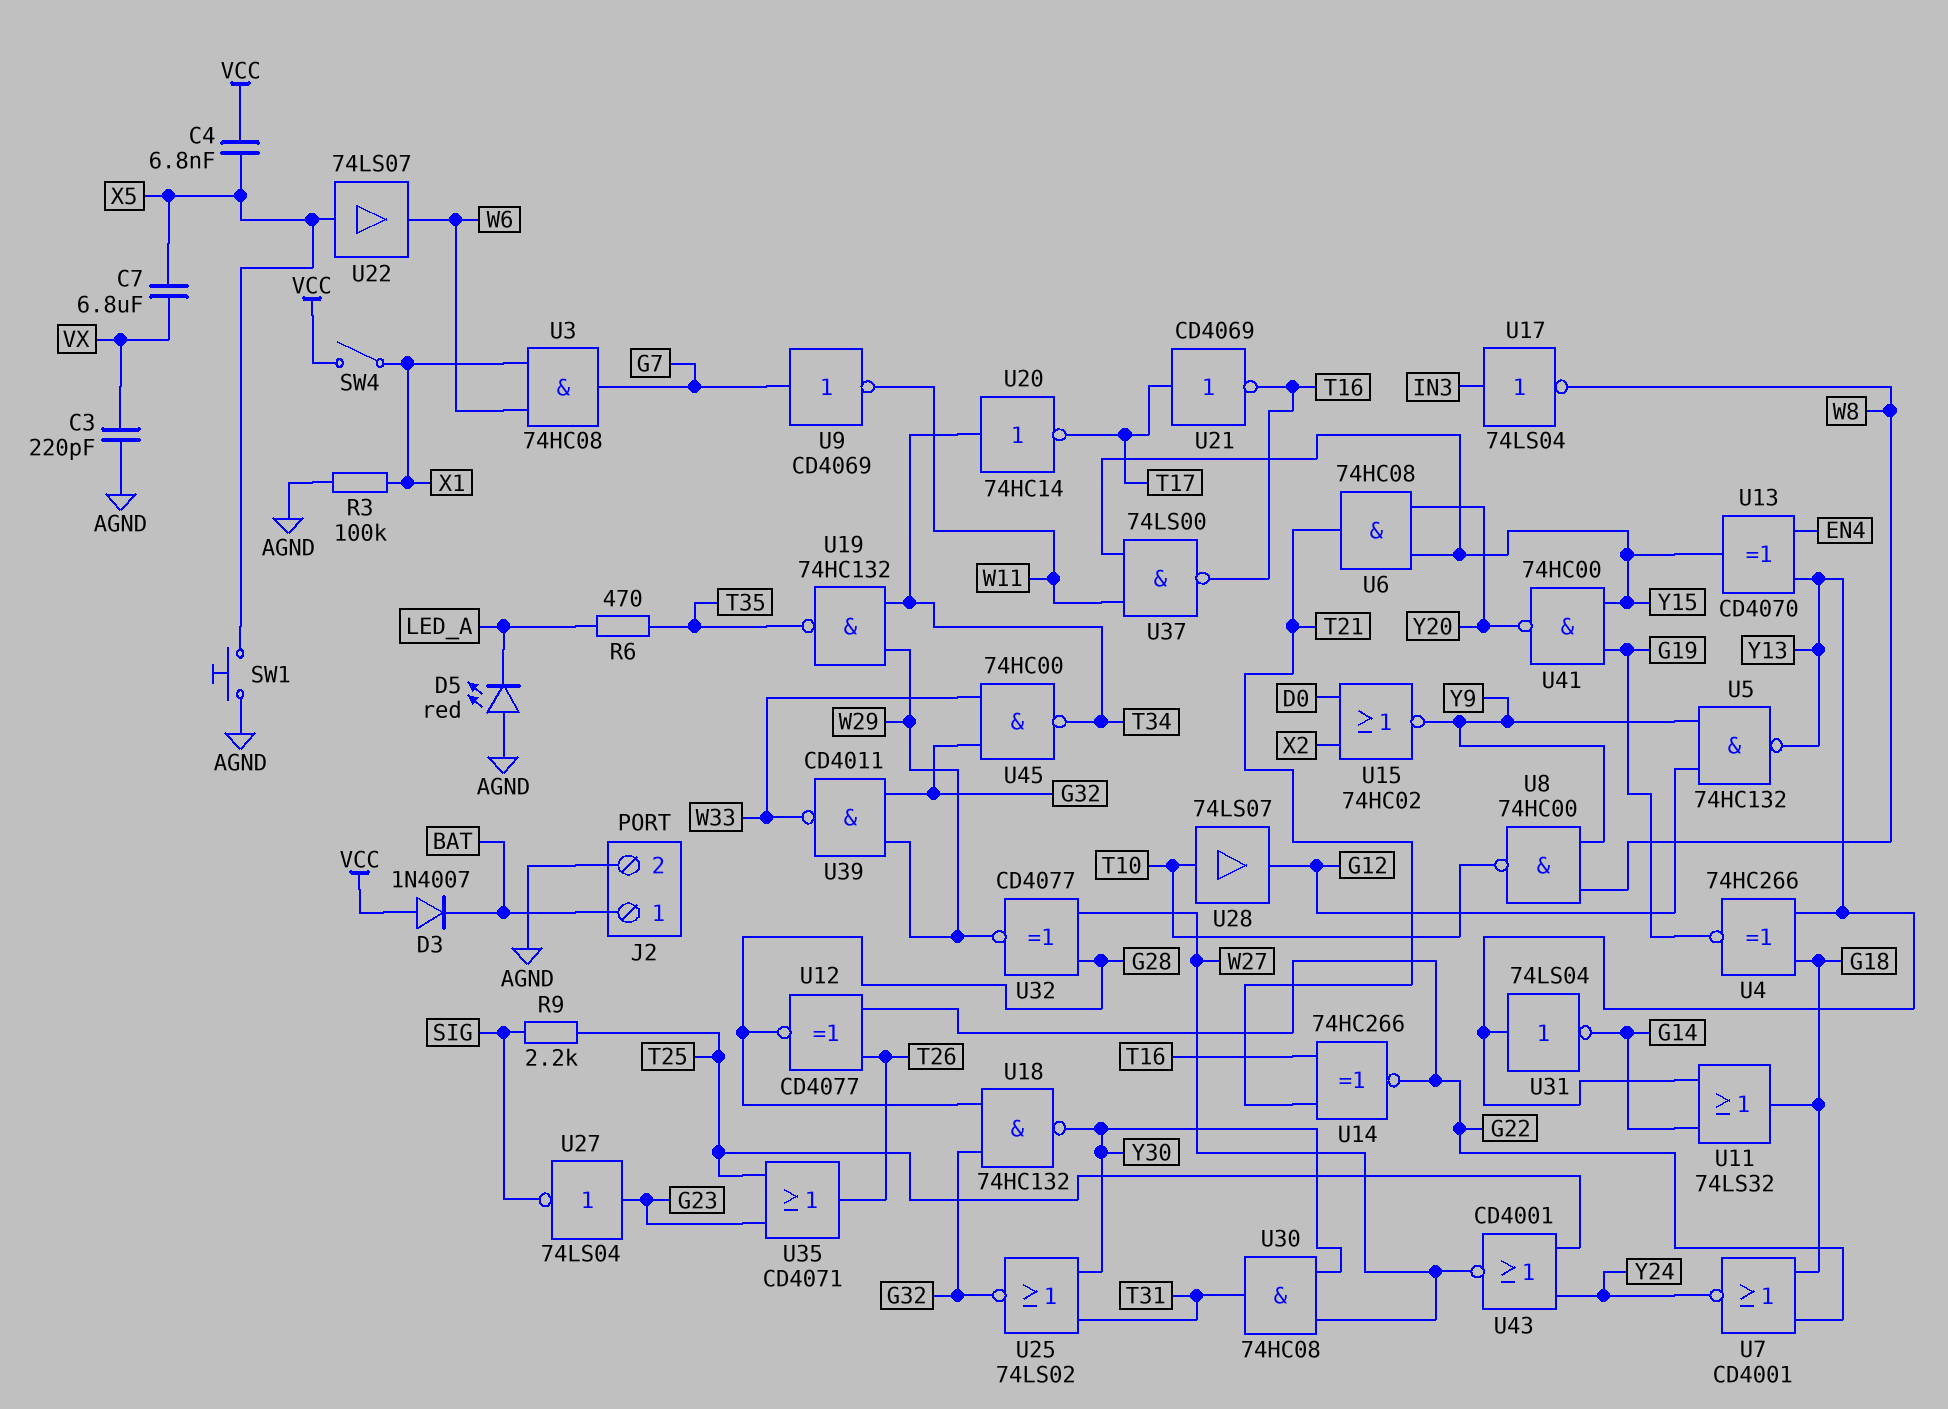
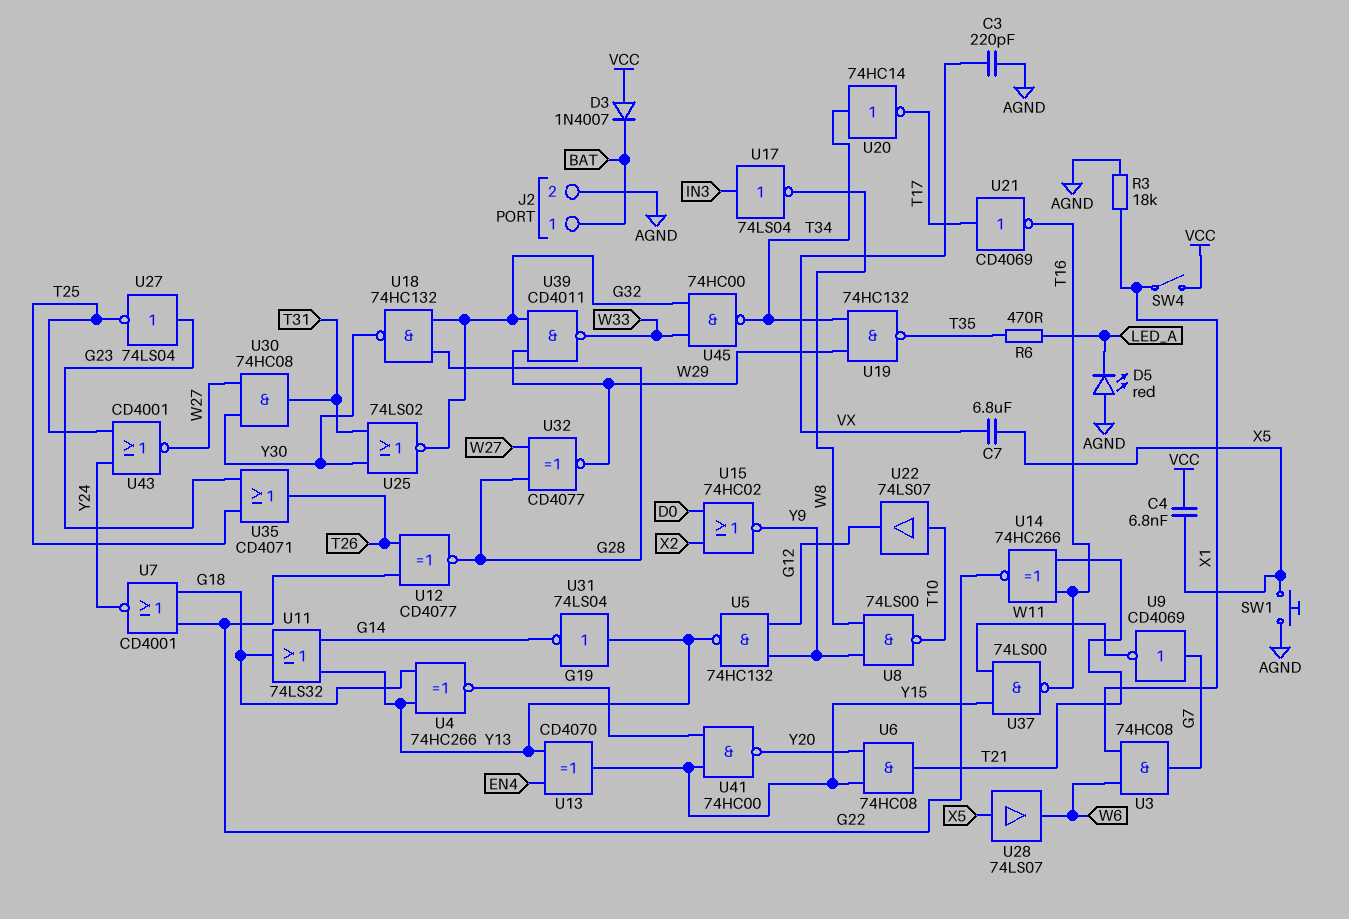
R3: 100k (AGND, X1) -> 18k (AGND, X1)
R9: 2.2k (SIG, T25) -> none
U8: NAND 74HC00 (in W8, in Y9, out T10) -> NAND 74LS00 (in W8, in Y9, out T10)
U22: buffer 74LS07 (in X5, out W6) -> buffer 74LS07 (in T10, out G12)
U27: NOT 74LS04 (in G23, out SIG) -> NOT 74LS04 (in G23, out T25)
U28: buffer 74LS07 (in T10, out G12) -> buffer 74LS07 (in X5, out W6)

